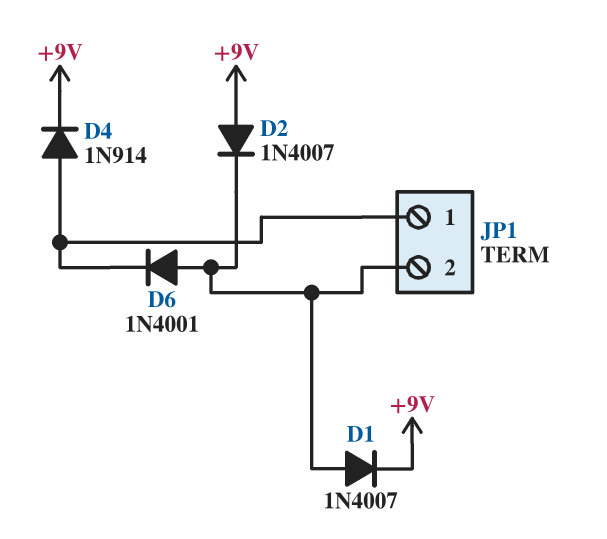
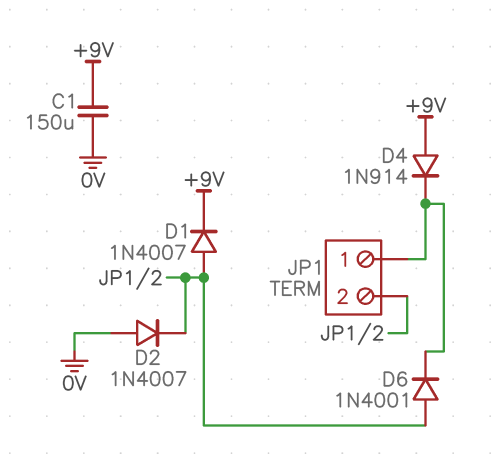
C1: none -> 150uF (+9V, 0V)
D2: diode 1N4007 (A +9V, K JP1/2) -> diode 1N4007 (A 0V, K JP1/2)
D4: diode 1N914 (A JP1/1, K +9V) -> diode 1N914 (A +9V, K JP1/1)

